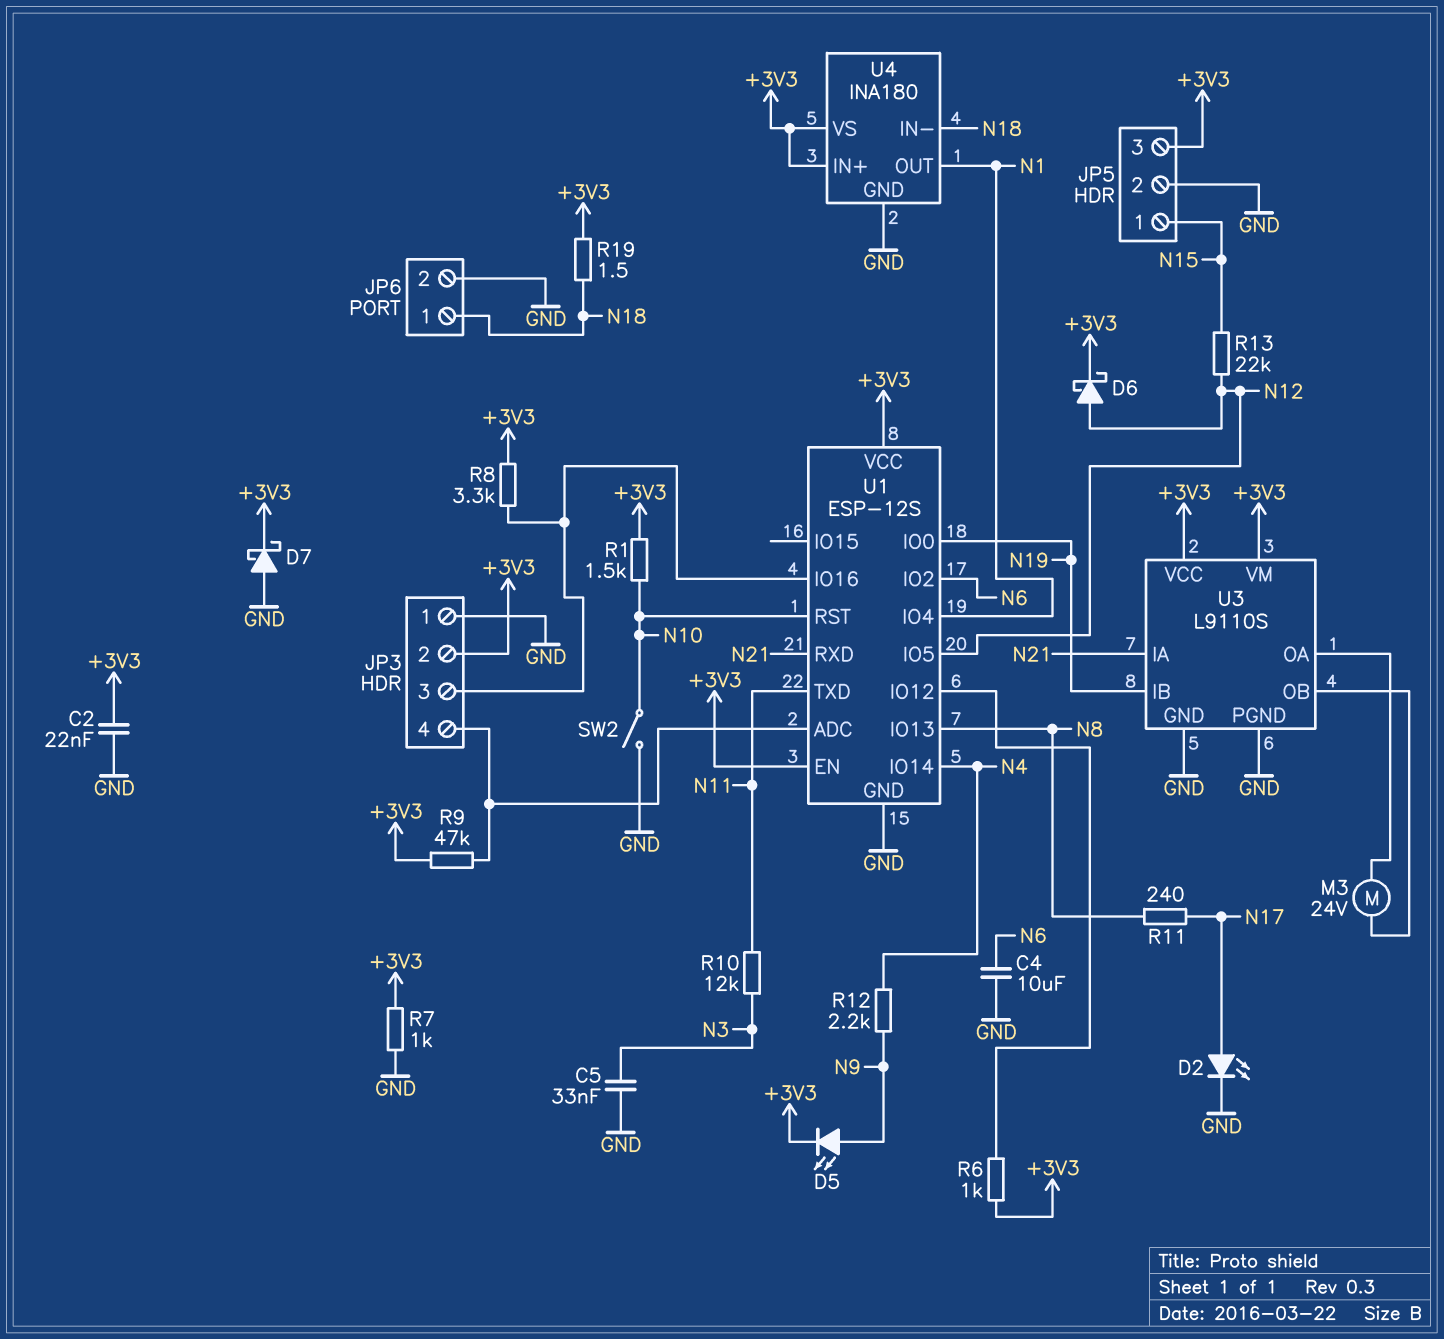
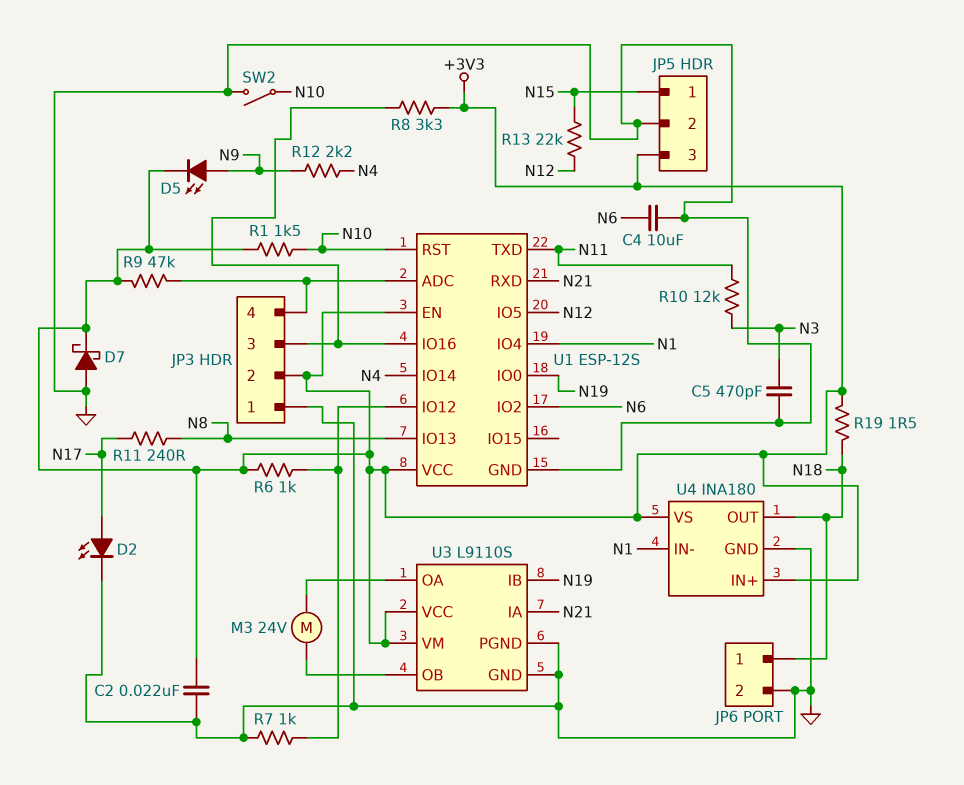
C5: 33nF (GND, N3) -> 470pF (GND, N3)
D6: schottky (A N12, K +3V3) -> none
R7: 1k (+3V3, GND) -> 1k (GND, U1/IO12)
U4 pin IN-: N18 -> N1
U4 pin OUT: N1 -> N18

